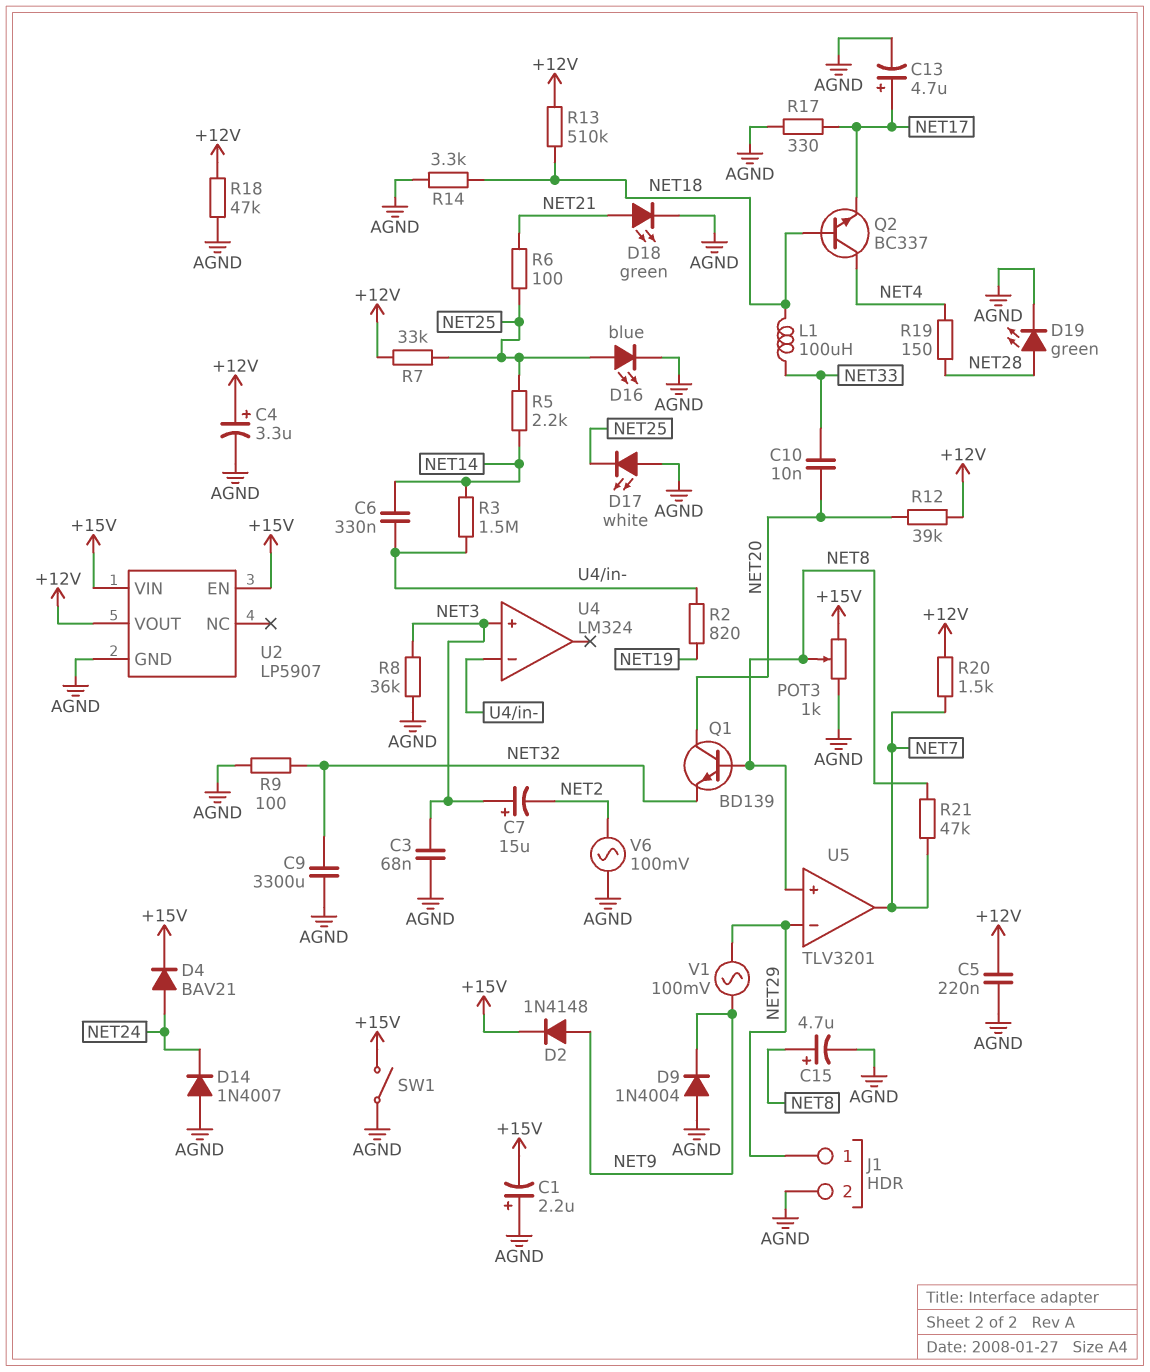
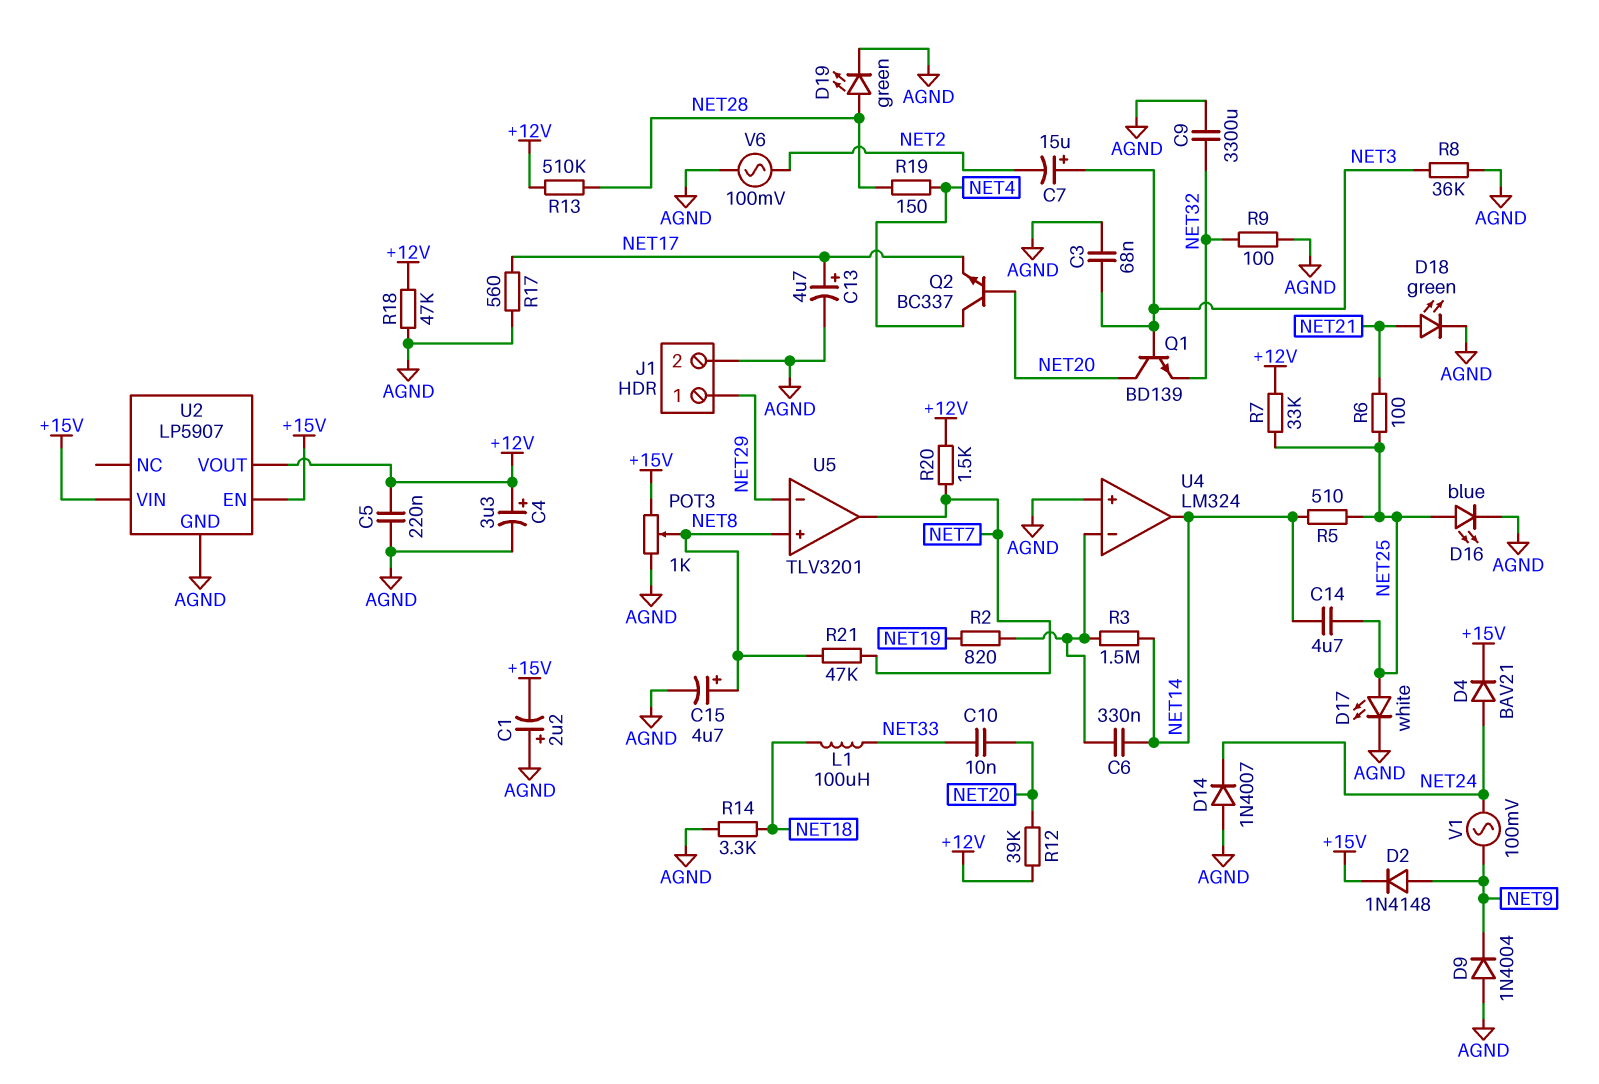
C14: none -> 4.7uF (NET14, NET25)
D17: LED white (A AGND, K NET25) -> LED white (A NET25, K AGND)
Q1: NPN BD139 (B NET8, C NET20, E NET32) -> NPN BD139 (B NET3, C NET20, E NET32)
Q2: NPN BC337 (B NET18, C NET4, E NET17) -> NPN BC337 (B NET20, C NET4, E NET17)
R5: 2.2k (NET14, NET25) -> 510 (NET14, NET25)
R13: 510k (+12V, NET18) -> 510k (+12V, NET28)
R17: 330 (AGND, NET17) -> 560 (AGND, NET17)
SW1: switch (+15V, AGND) -> none
U4 pin in+: NET3 -> AGND
U4 pin out: none -> NET14
V1: AC 100mV (NET9, NET29) -> AC 100mV (NET9, NET24)

